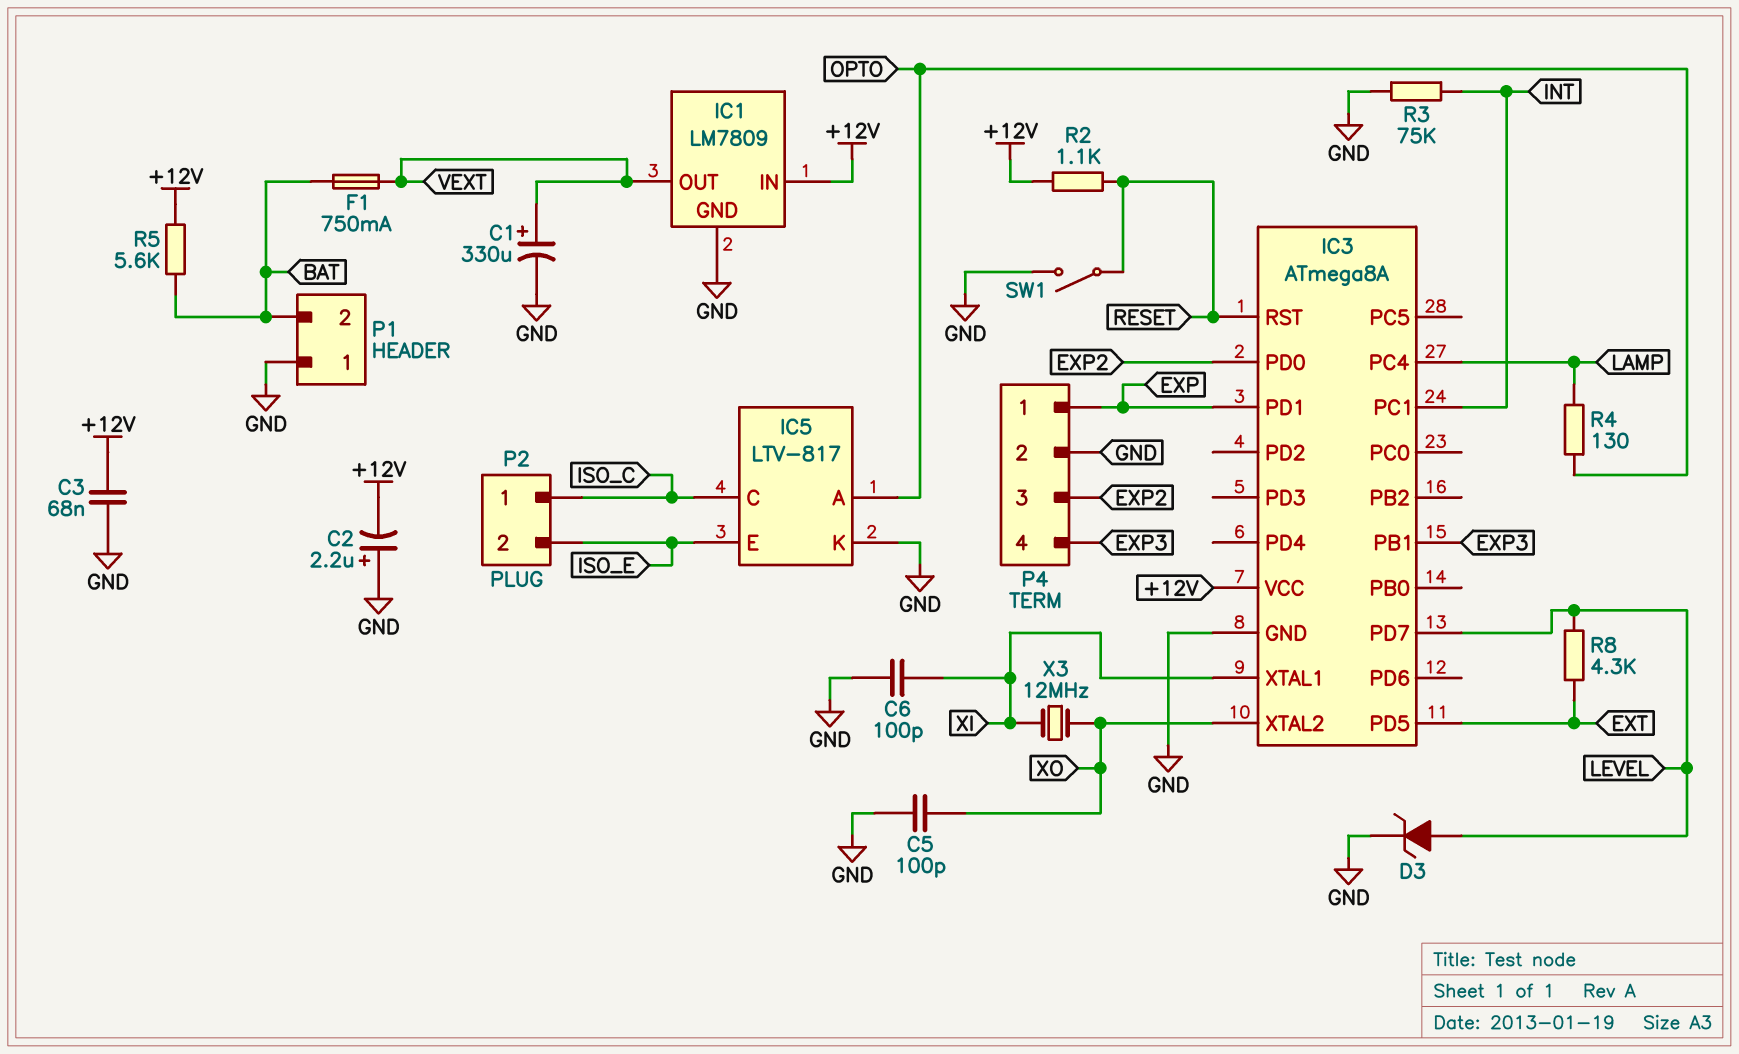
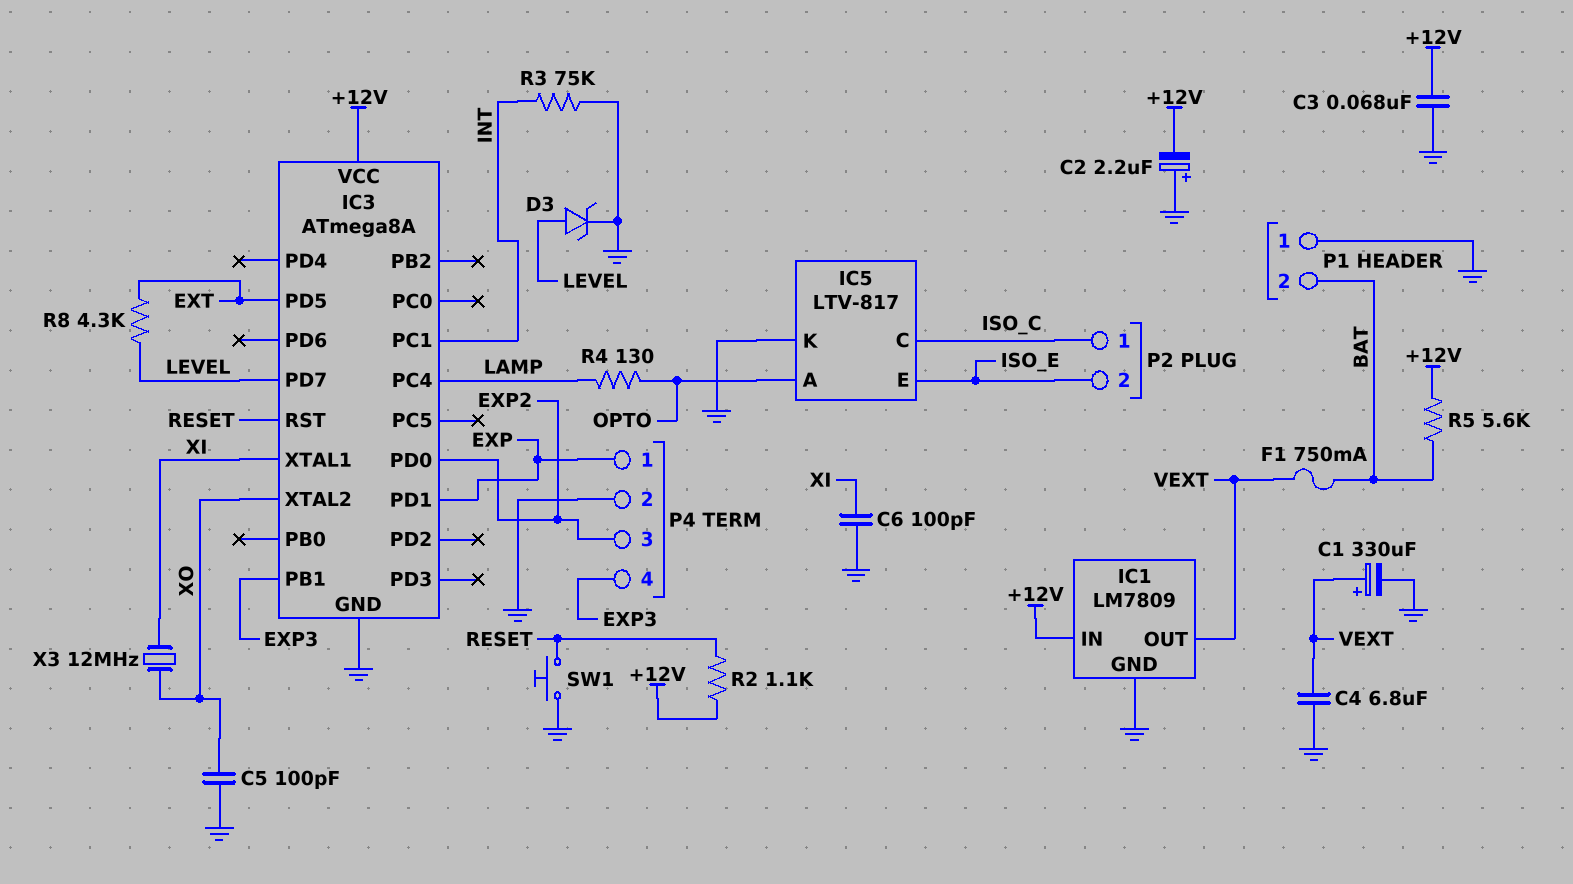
C4: none -> 6.8uF (GND, VEXT)
SW1: switch (GND, RESET) -> button (GND, RESET)

